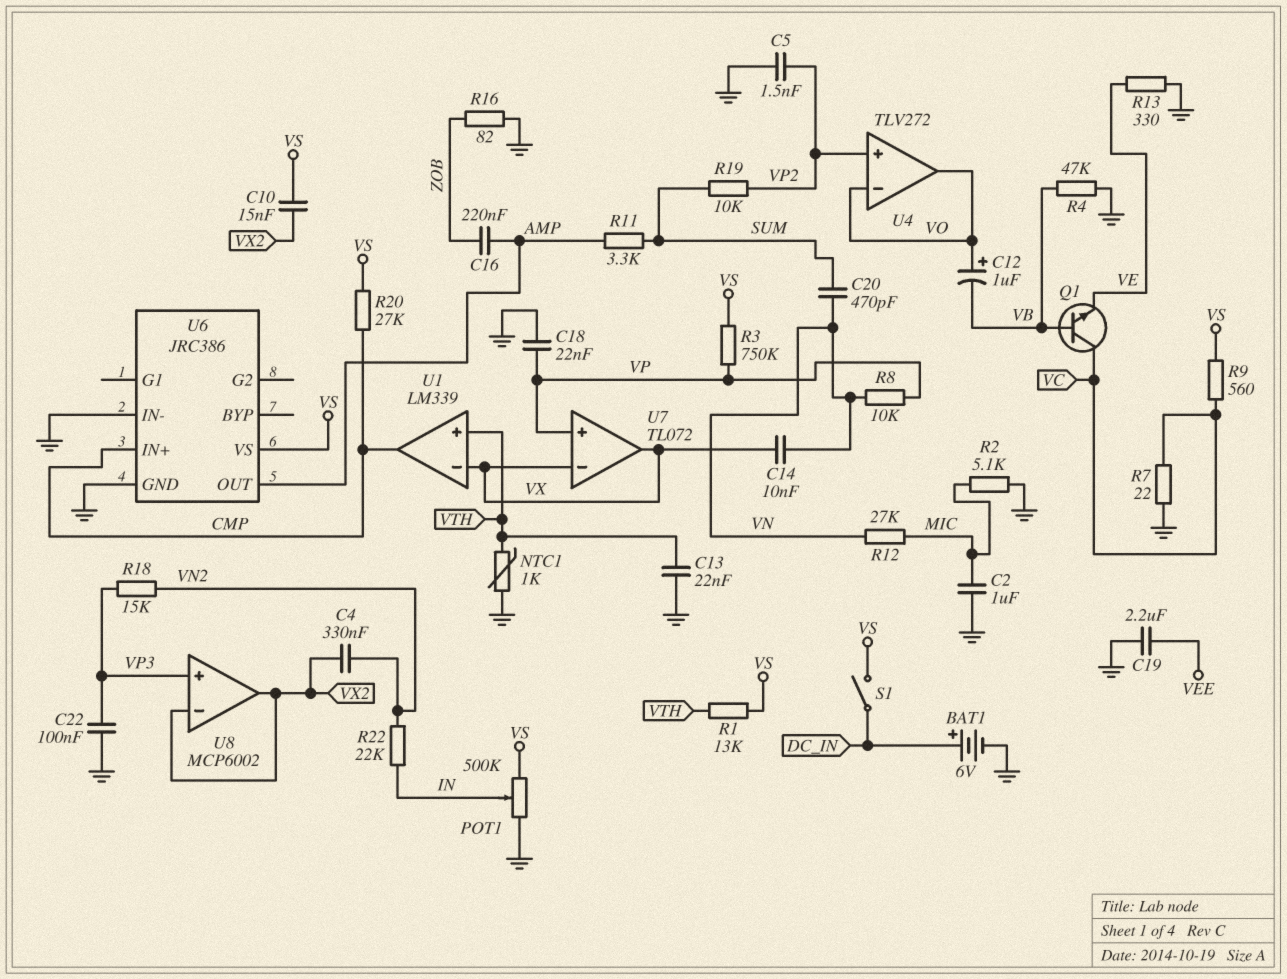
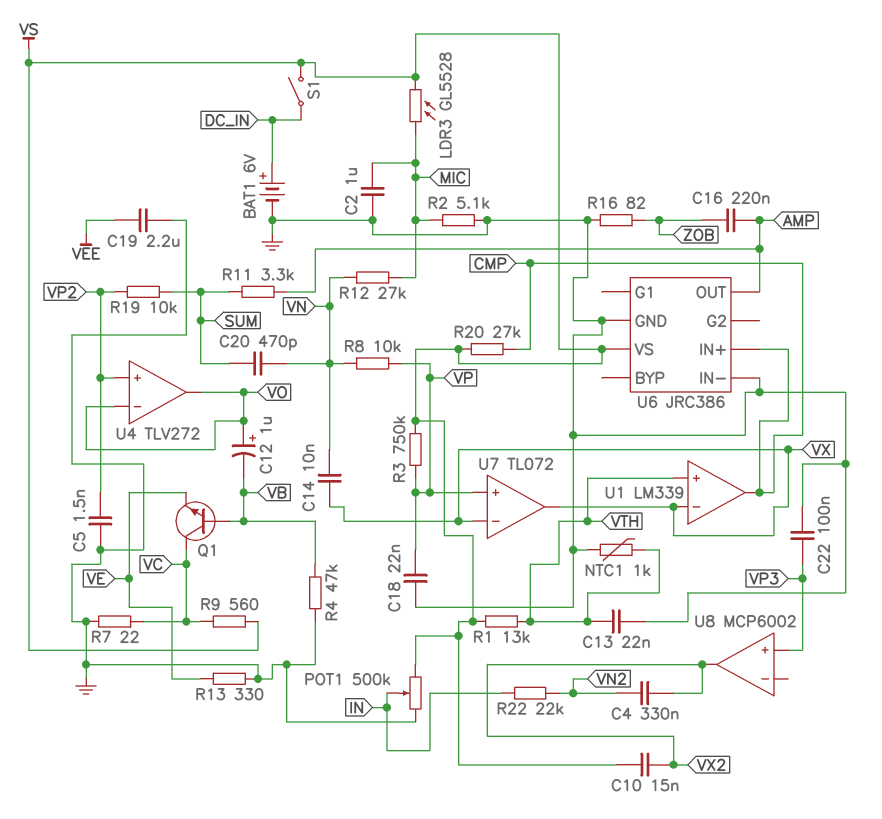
LDR3: none -> GL5528 (MIC, VS)
R18: 15k (VN2, VP3) -> none
U8 pin in-: VX2 -> none

